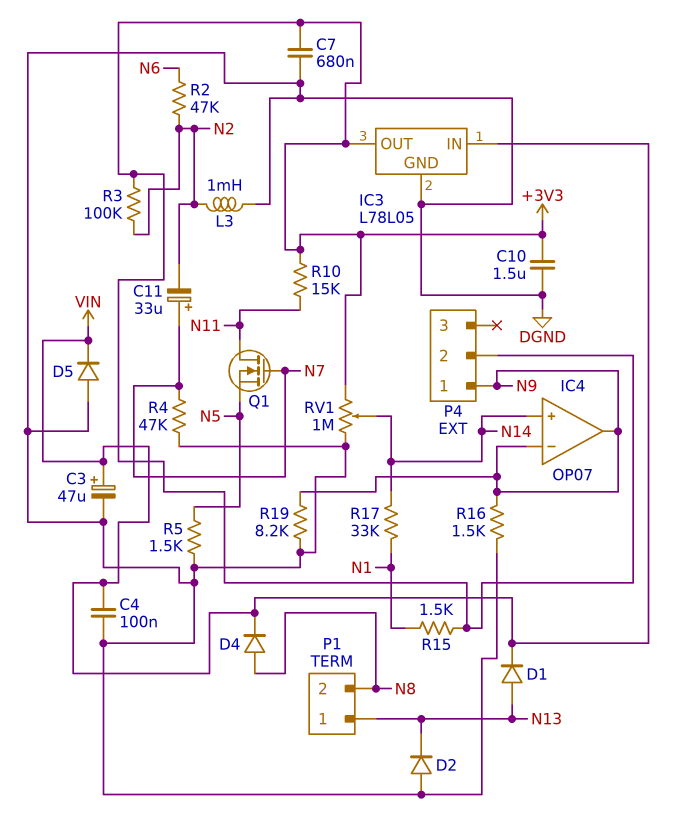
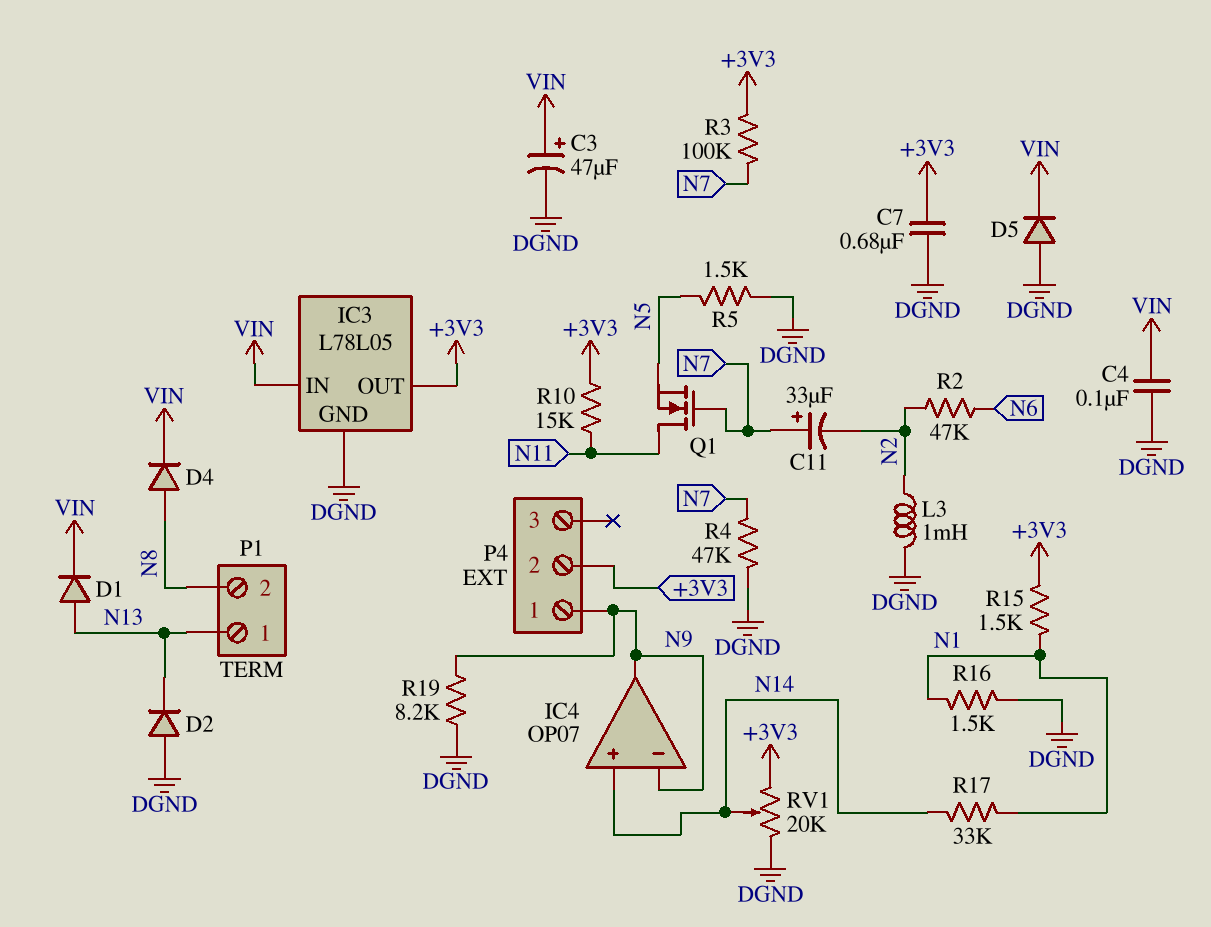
C10: 1.5uF (+3V3, DGND) -> none
R3: 100k (+3V3, N2) -> 100k (+3V3, N7)
R16: 1.5k (DGND, N9) -> 1.5k (DGND, N1)
RV1: 1M (+3V3, DGND, wiper N14) -> 20k (+3V3, DGND, wiper N14)

